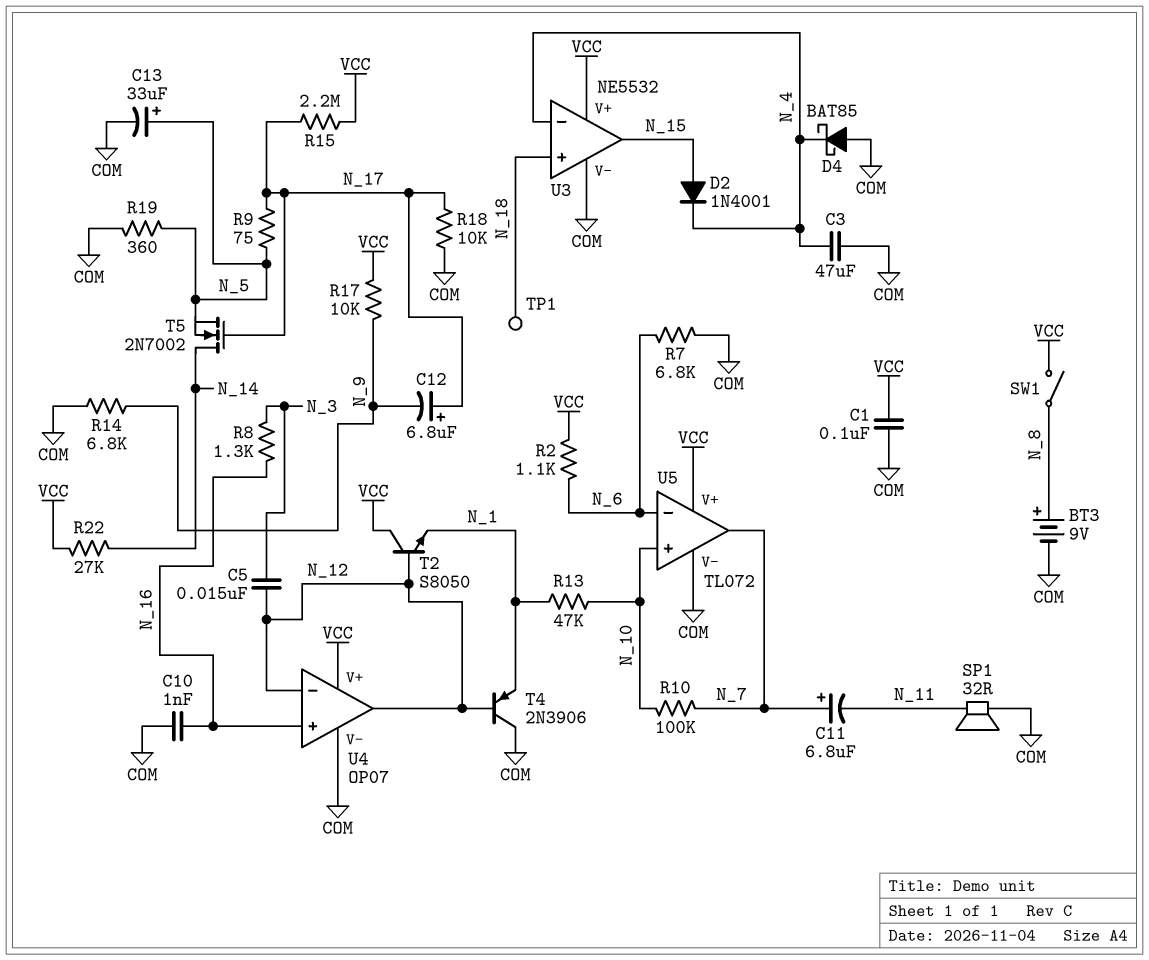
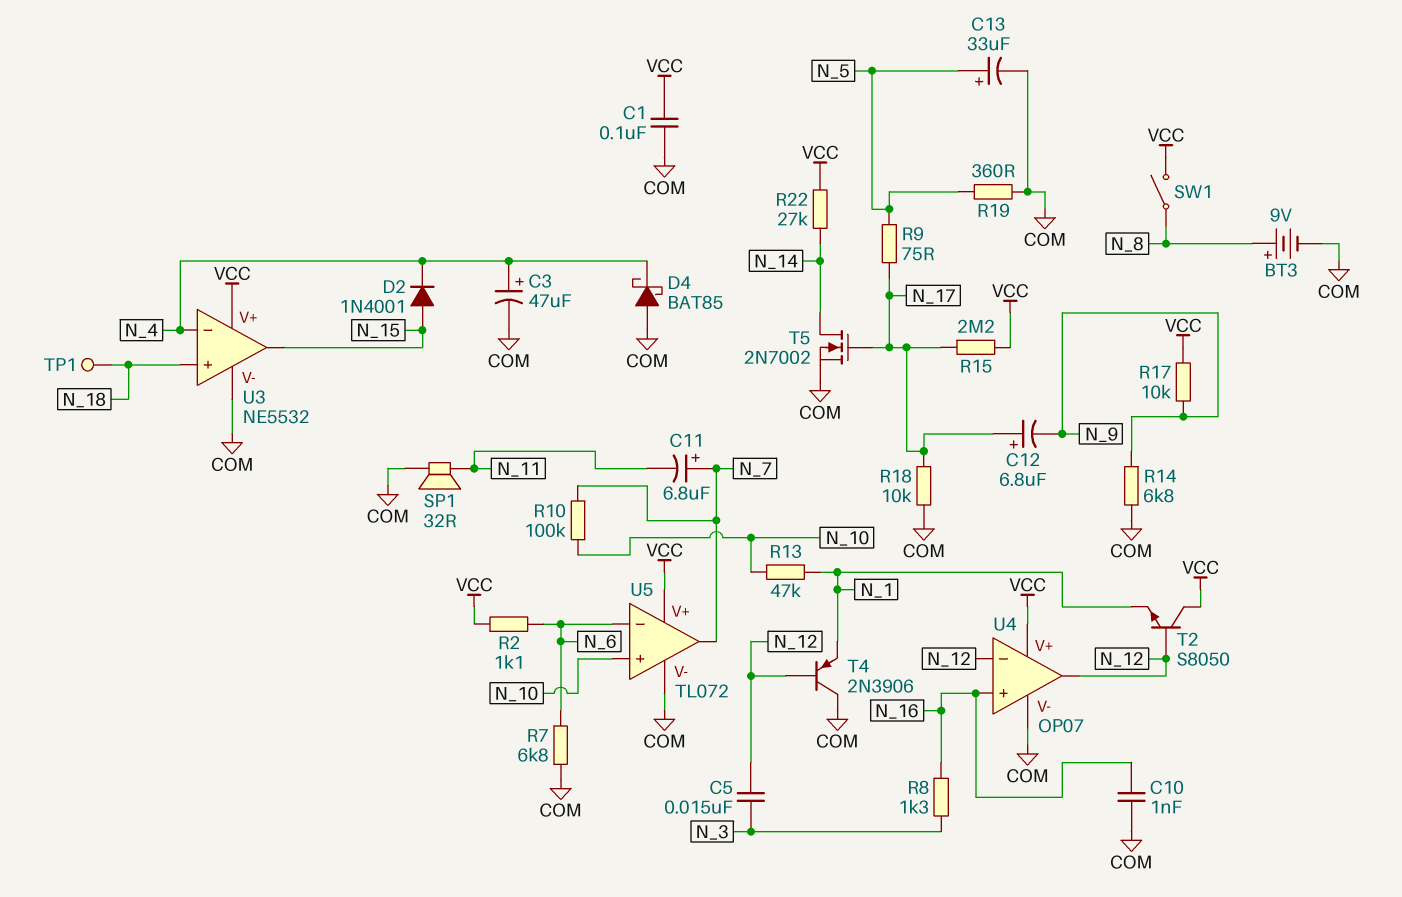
C3: 47uF (COM, N_4) -> 47uF (plus N_4, minus COM)
T5: NMOS 2N7002 (G N_17, D N_14, S N_5) -> NMOS 2N7002 (G N_17, D N_14, S COM)

